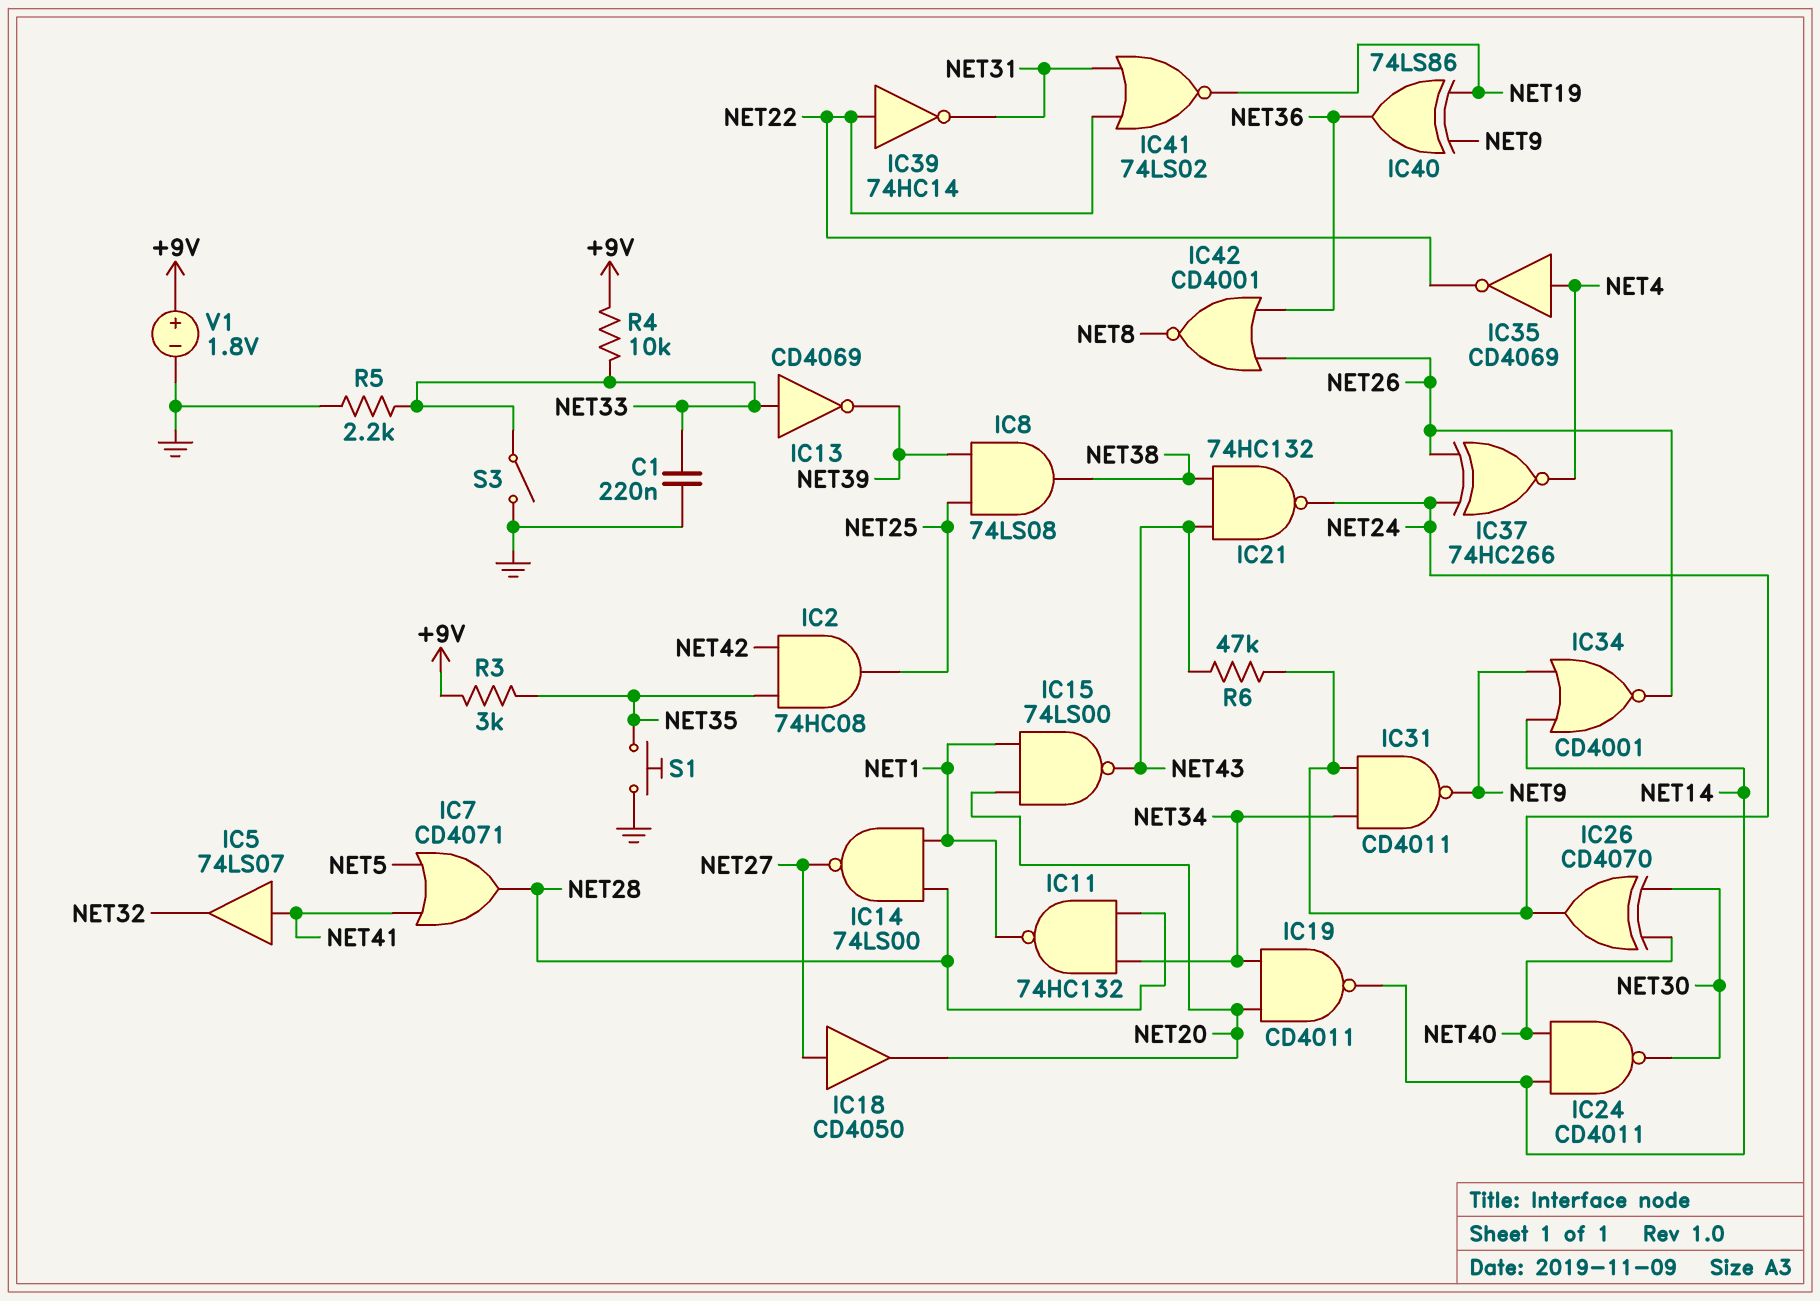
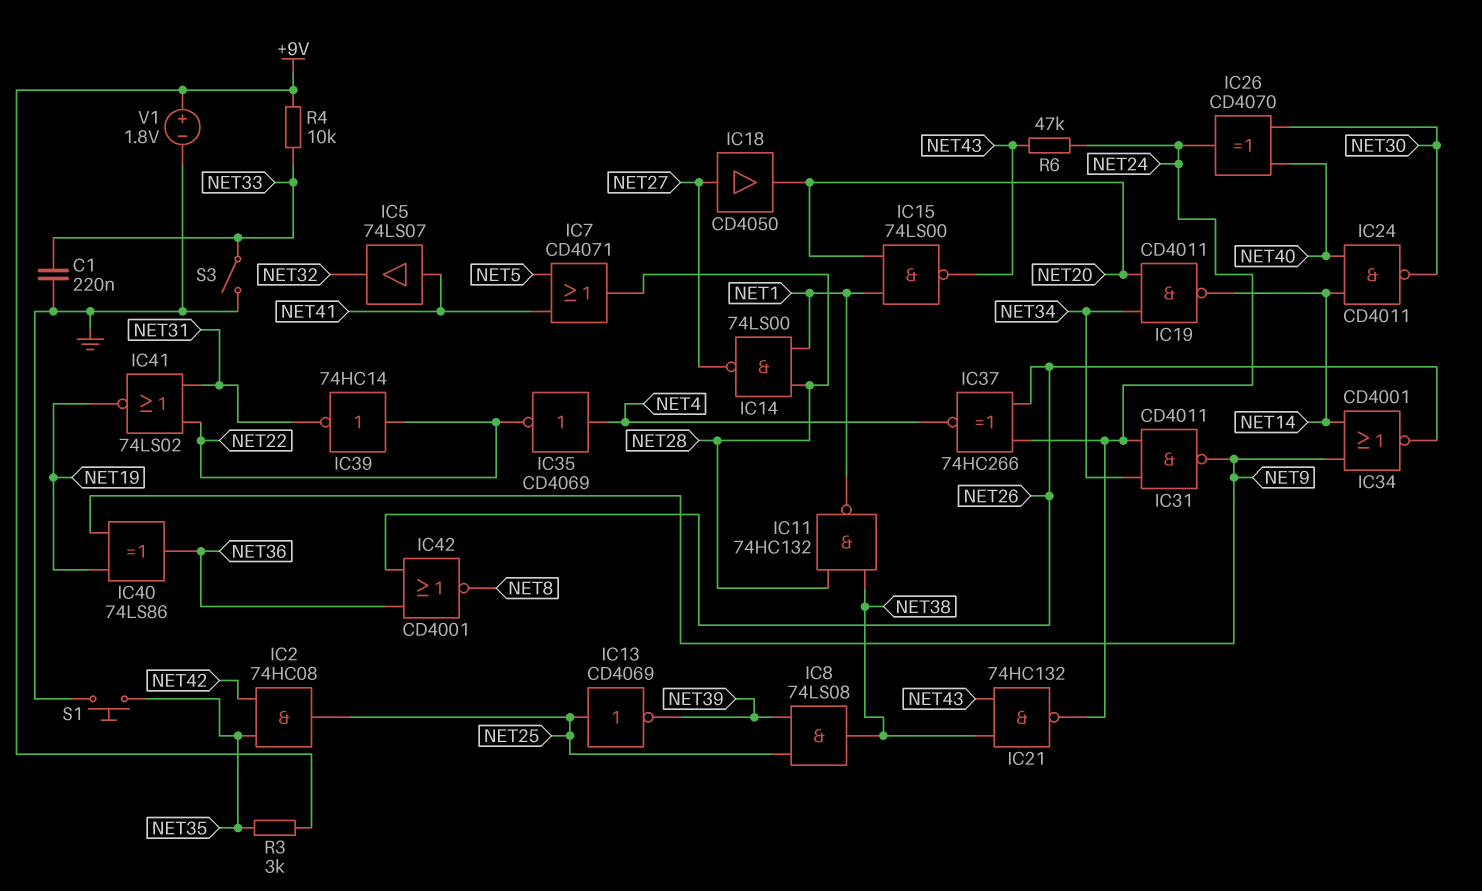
IC11: NAND 74HC132 (in NET28, in NET34, out NET1) -> NAND 74HC132 (in NET28, in NET38, out NET1)
IC13: NOT CD4069 (in NET33, out NET39) -> NOT CD4069 (in NET25, out NET39)
R5: 2.2k (GND, NET33) -> none

